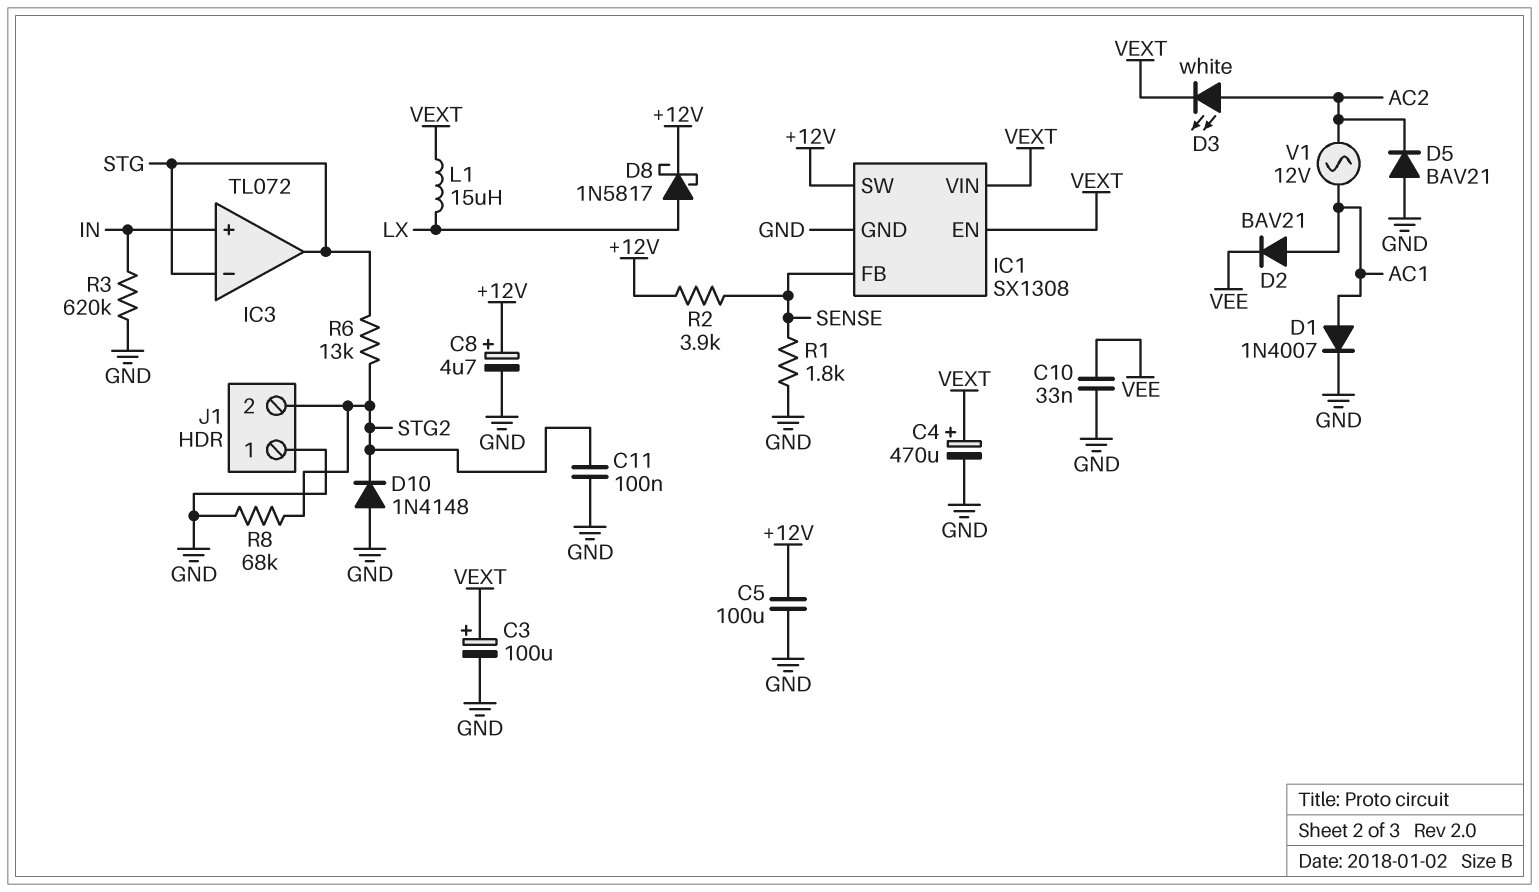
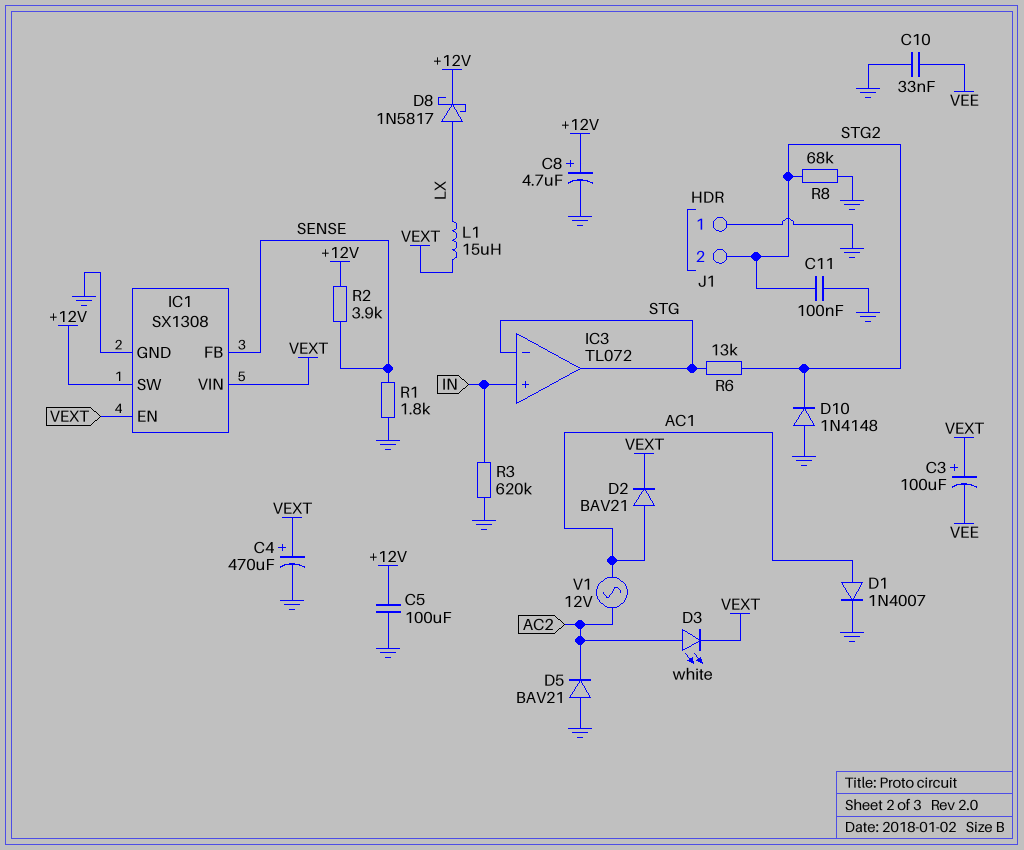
C3: 100uF (plus VEXT, minus GND) -> 100uF (plus VEXT, minus VEE)
D2: diode BAV21 (A AC1, K VEE) -> diode BAV21 (A AC1, K VEXT)

